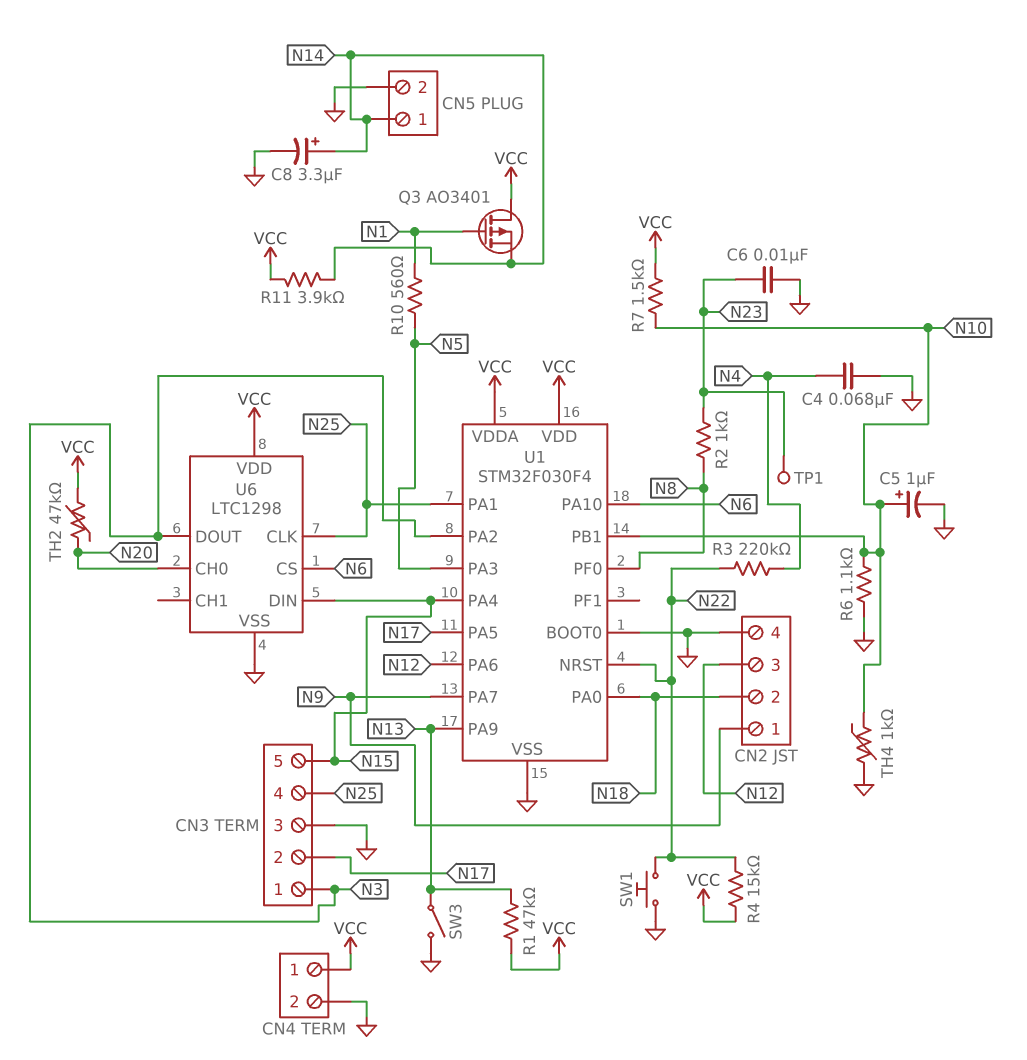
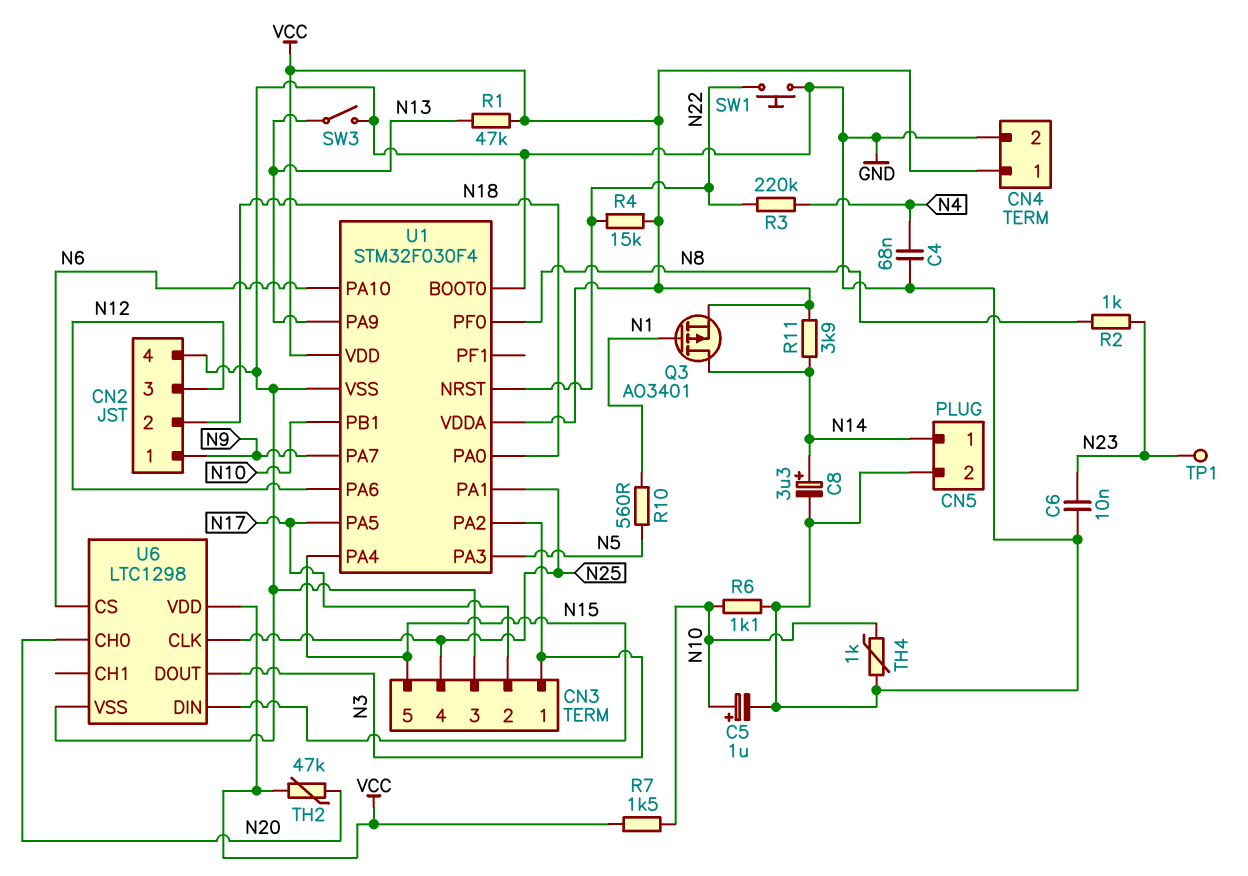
Q3: PMOS AO3401 (G N1, D VCC, S N14) -> PMOS AO3401 (G N1, D N14, S VCC)

